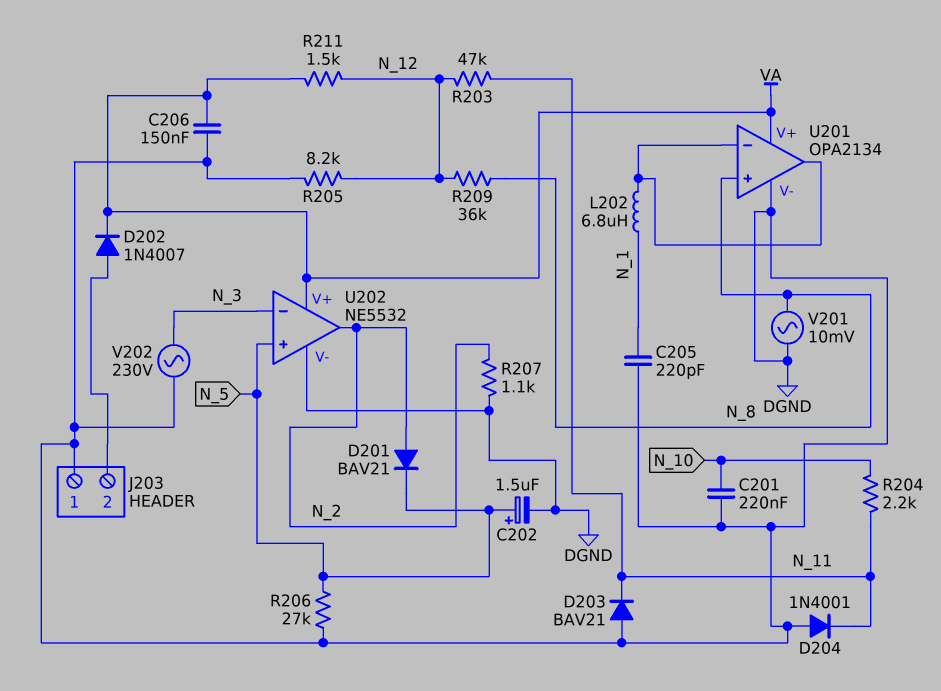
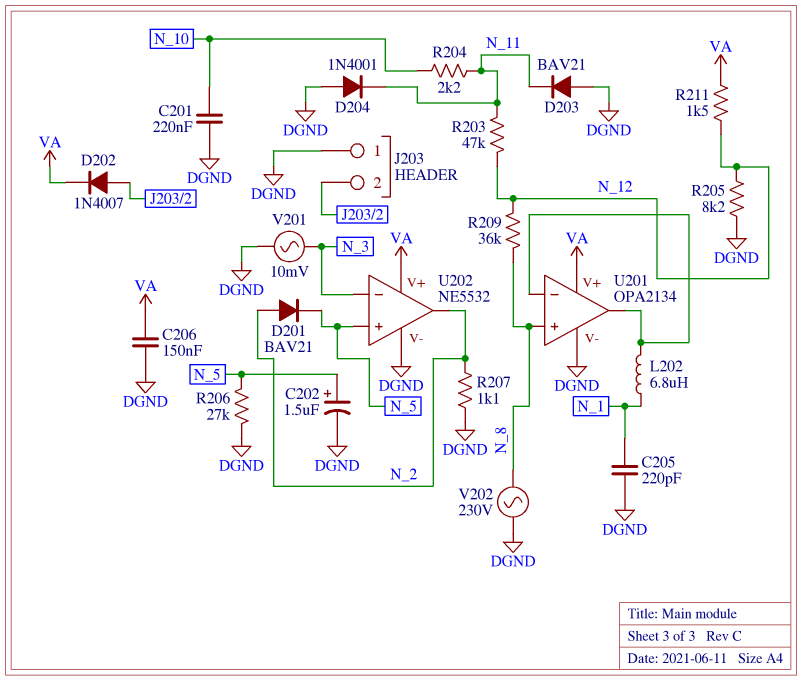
V201: AC 10mV (DGND, N_8) -> AC 10mV (DGND, N_3)
V202: AC 230V (DGND, N_3) -> AC 230V (DGND, N_8)

